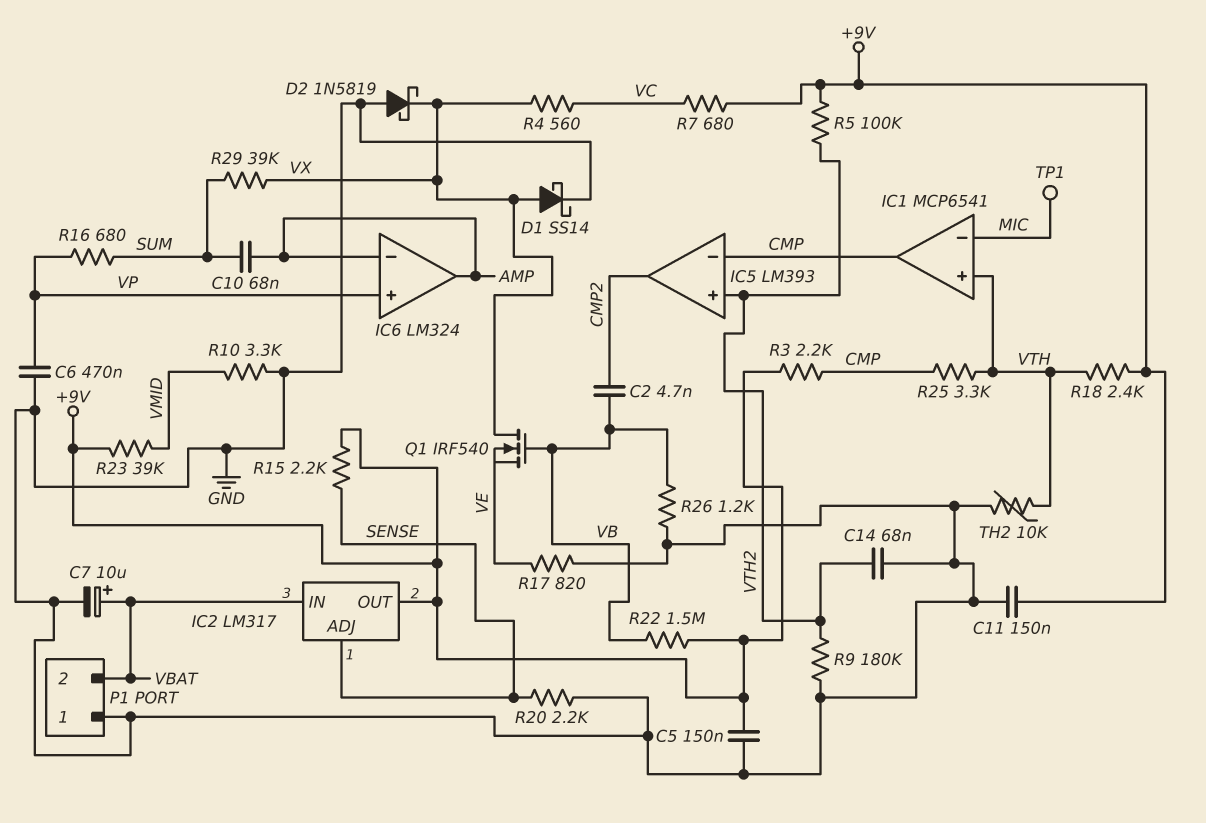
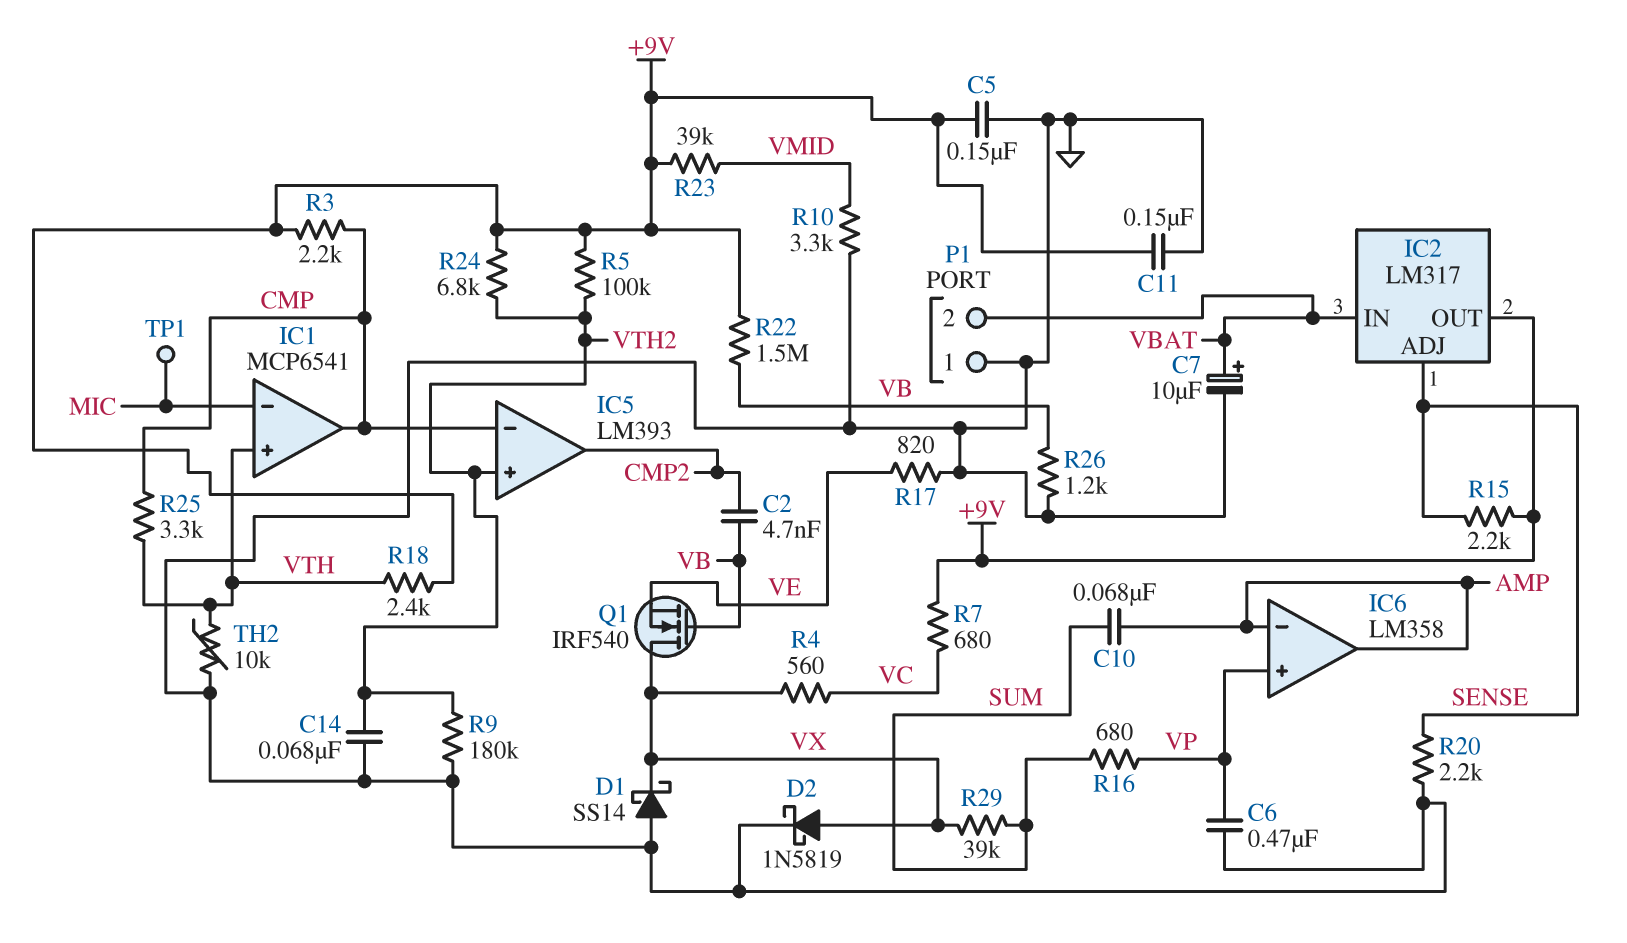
D1: schottky SS14 (A VX, K GND) -> schottky SS14 (A GND, K VX)
D2: schottky 1N5819 (A GND, K VX) -> schottky 1N5819 (A VX, K GND)
IC6: LM324 -> LM358
R24: none -> 6.8k (+9V, VTH2)

